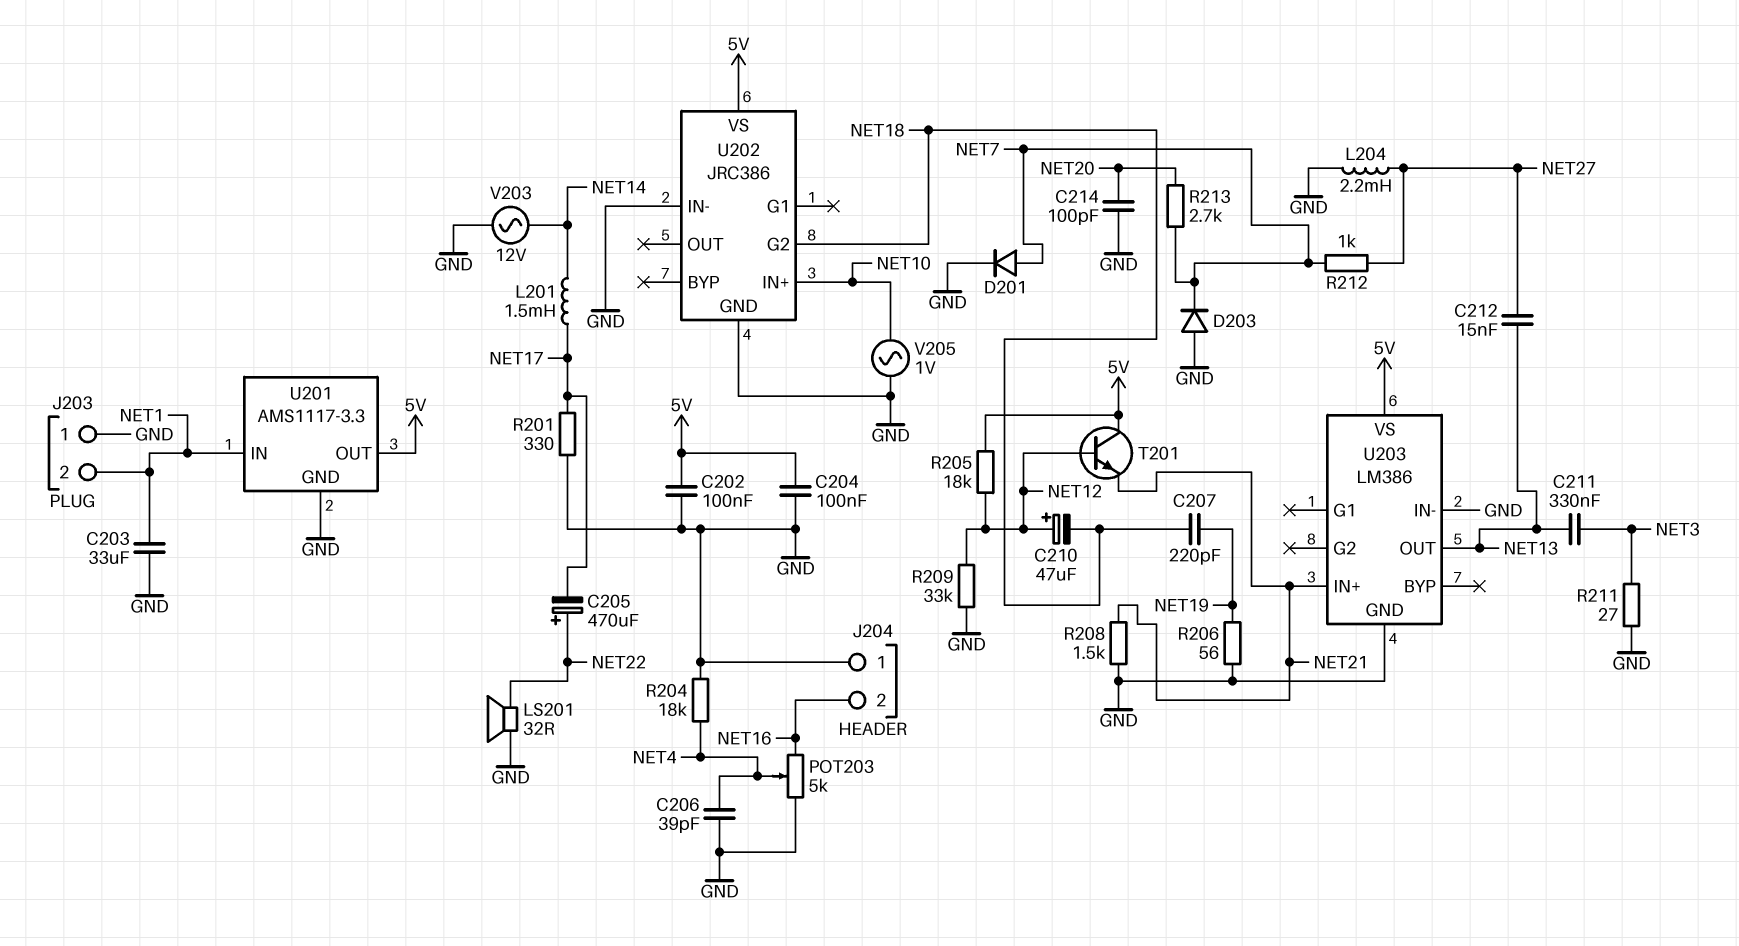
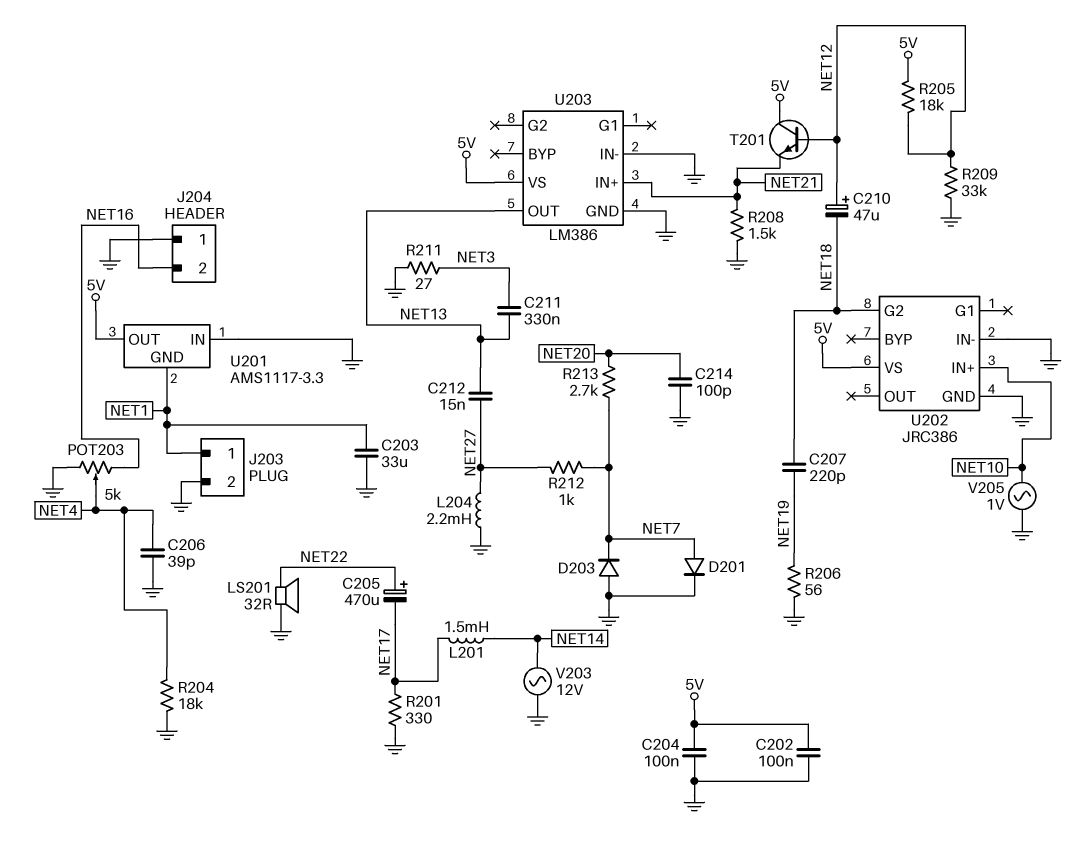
J203 pin 1: GND -> NET1
J203 pin 2: NET1 -> GND
U201 pin GND: GND -> NET1
U201 pin IN: NET1 -> GND

